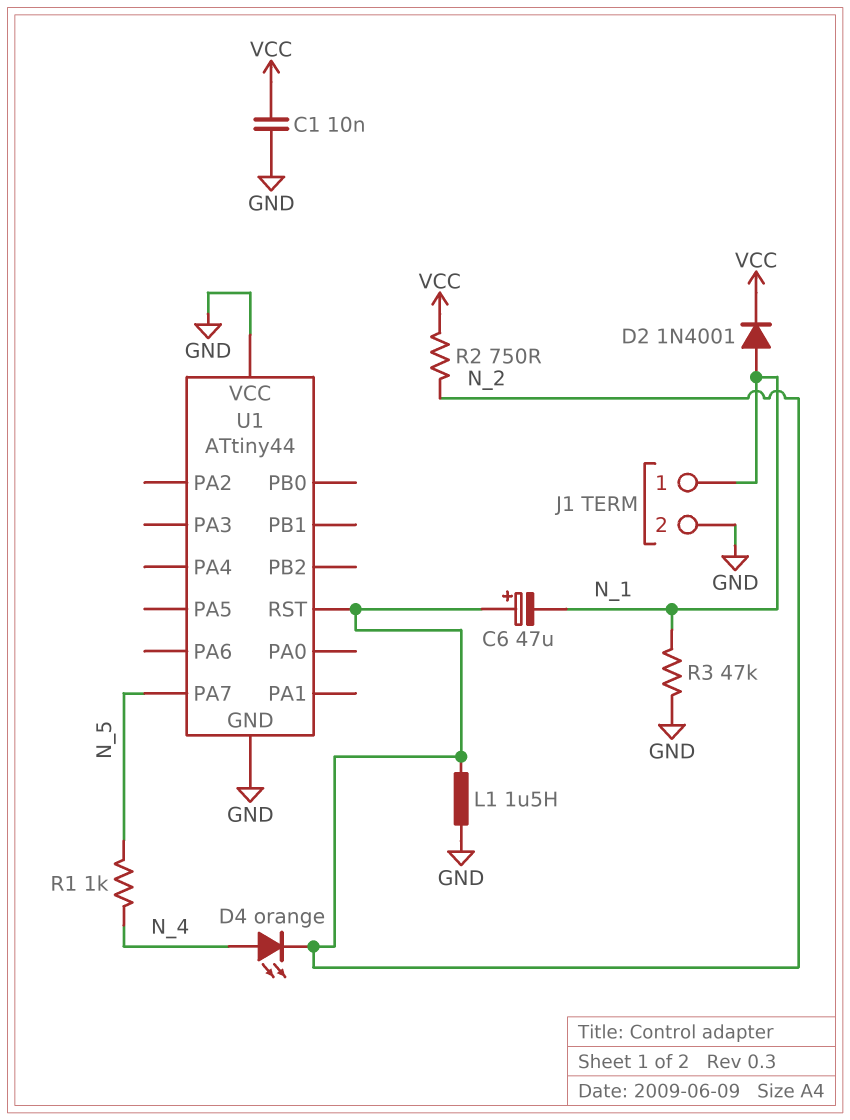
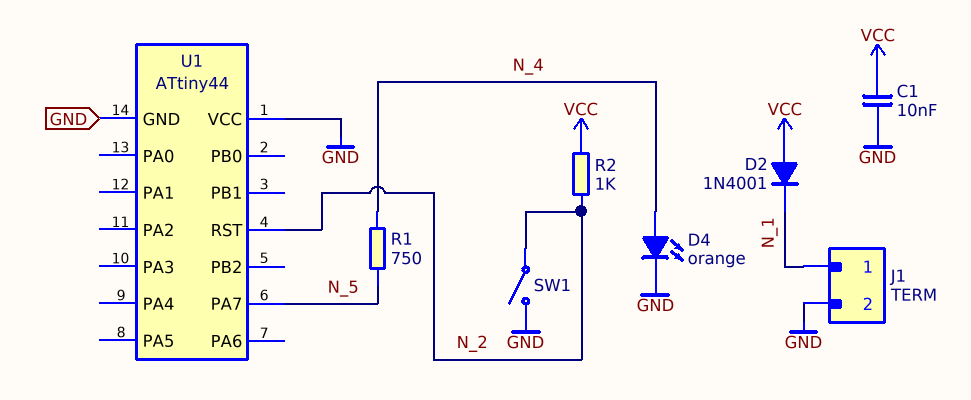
C6: 47uF (plus N_2, minus N_1) -> none
D2: diode 1N4001 (A N_1, K VCC) -> diode 1N4001 (A VCC, K N_1)
D4: LED orange (A N_4, K N_2) -> LED orange (A N_4, K GND)
L1: 1.5uH (GND, N_2) -> none
R1: 1k (N_4, N_5) -> 750 (N_4, N_5)
R2: 750 (N_2, VCC) -> 1k (N_2, VCC)
R3: 47k (GND, N_1) -> none
SW1: none -> switch (GND, N_2)

